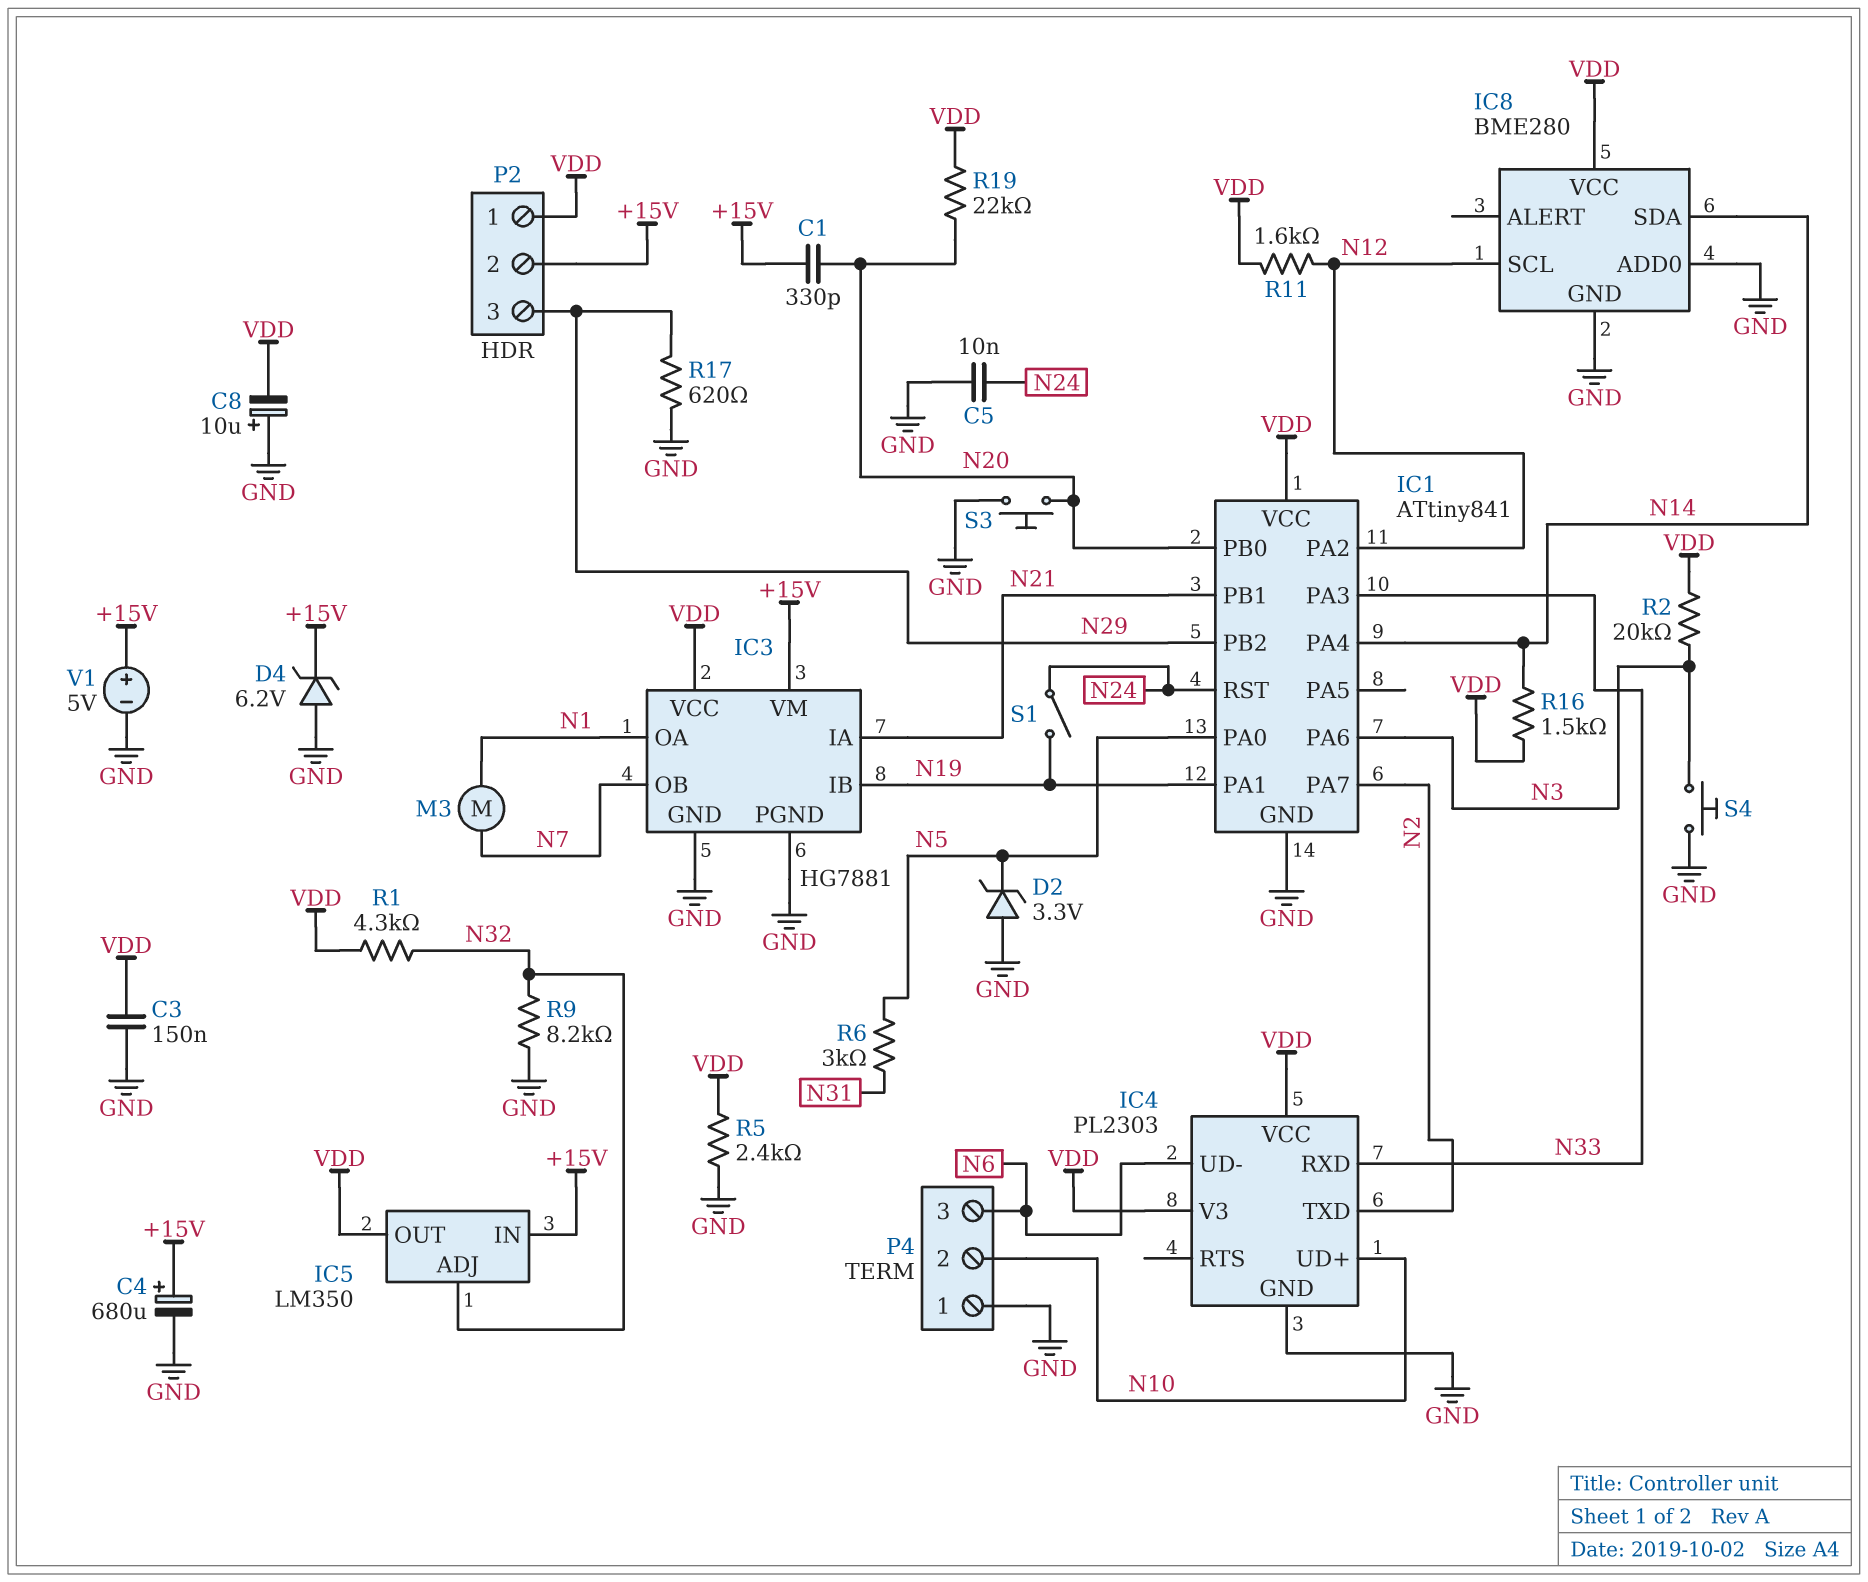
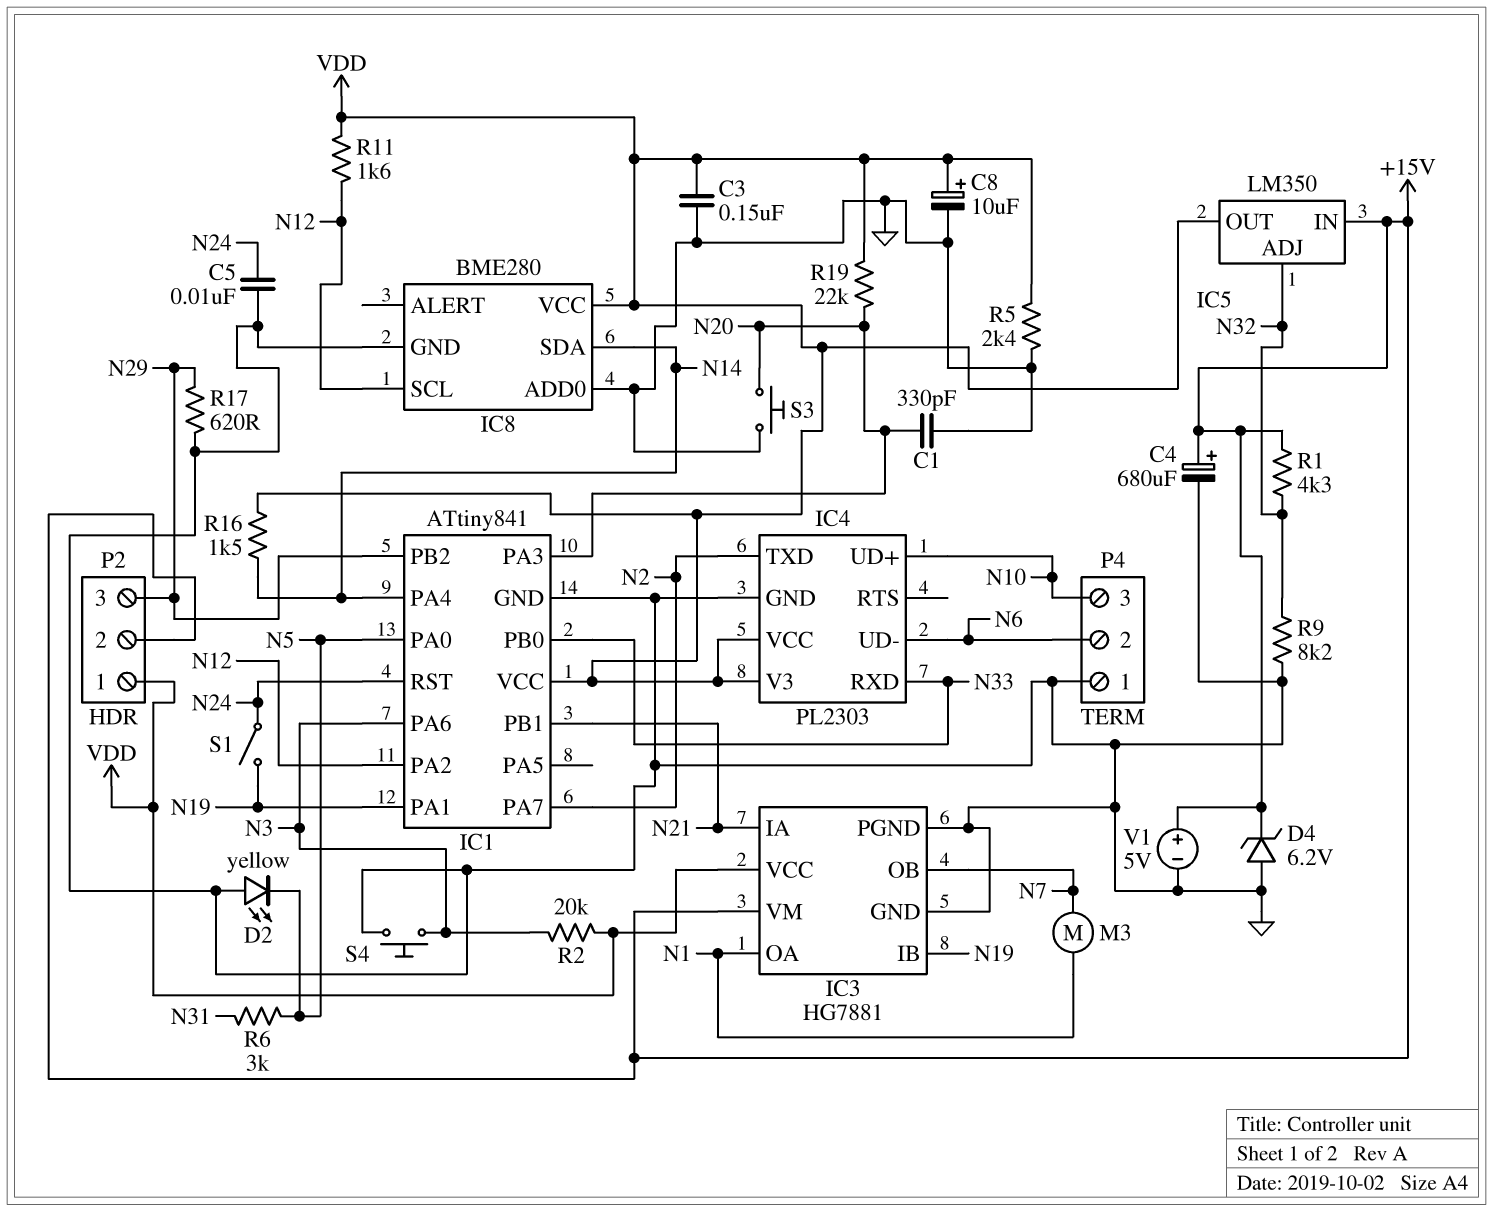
C1: 330pF (+15V, N20) -> 330pF (GND, N20)
C8: 10uF (plus GND, minus VDD) -> 10uF (plus VDD, minus GND)
D2: zener 3.3V (A GND, K N5) -> LED yellow (A GND, K N5)
IC1 pin PA3: N33 -> N20
IC1 pin PB0: N20 -> N33
P4 pin 2: N10 -> N6
P4 pin 3: N6 -> N10
R1: 4.3k (N32, VDD) -> 4.3k (+15V, N32)

